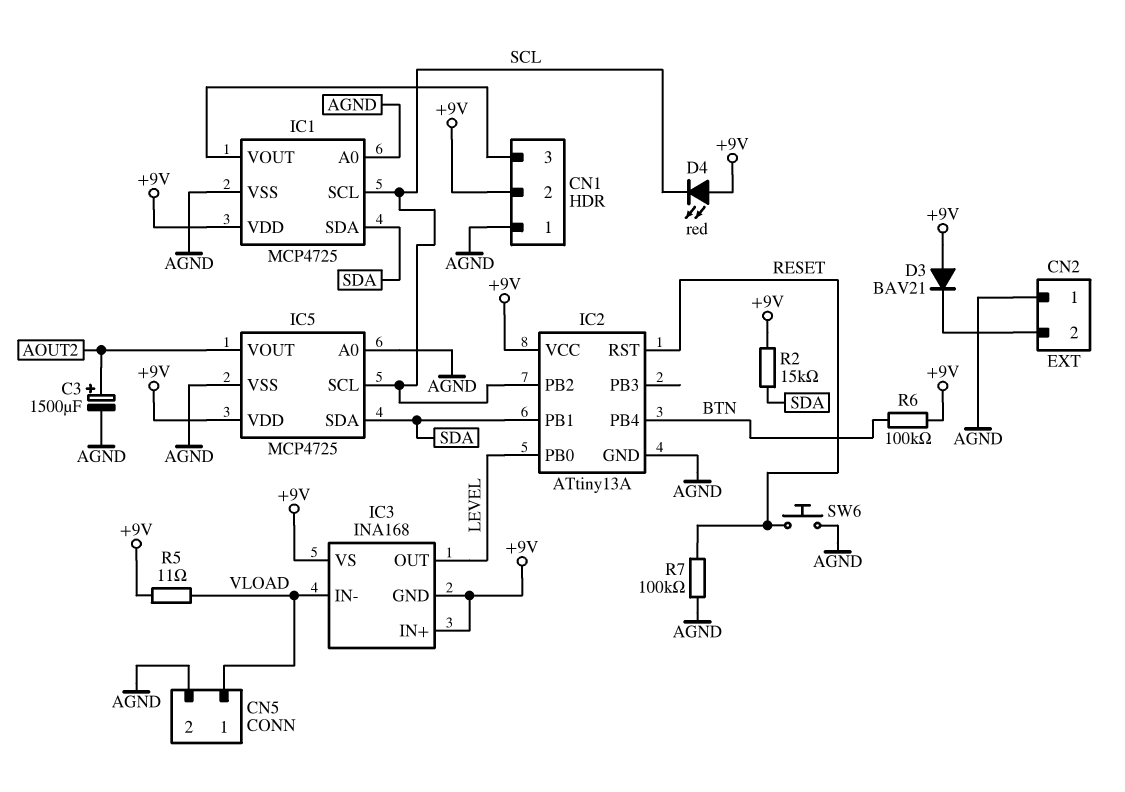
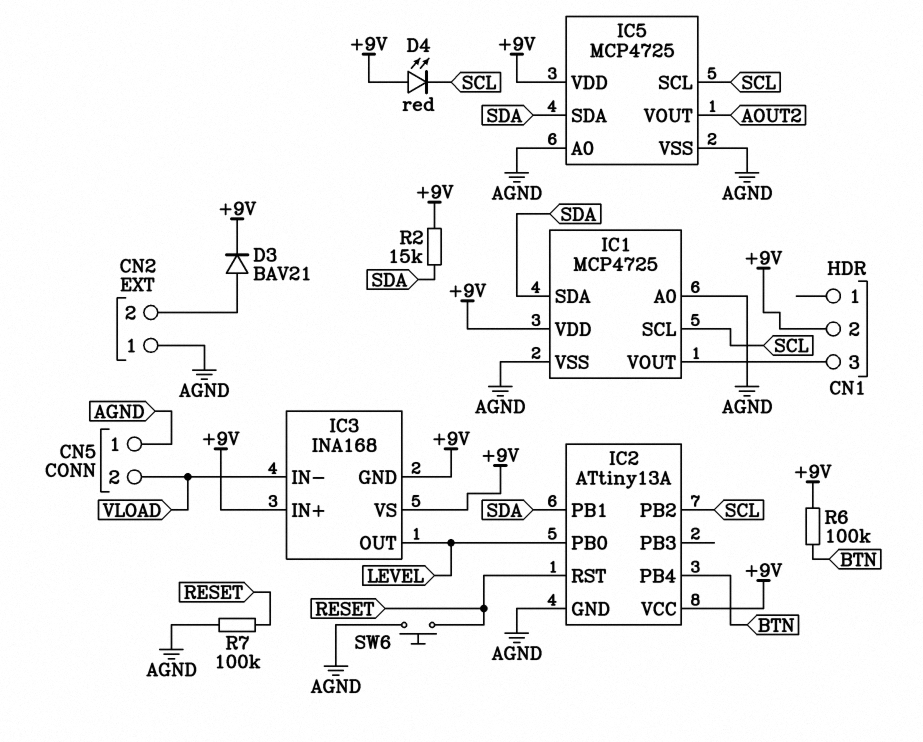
C3: 1500uF (plus AOUT2, minus AGND) -> none
CN1 pin 1: AGND -> none
CN5 pin 1: VLOAD -> AGND
CN5 pin 2: AGND -> VLOAD
D3: diode BAV21 (A +9V, K CN2/2) -> diode BAV21 (A CN2/2, K +9V)
R5: 11 (+9V, VLOAD) -> none

